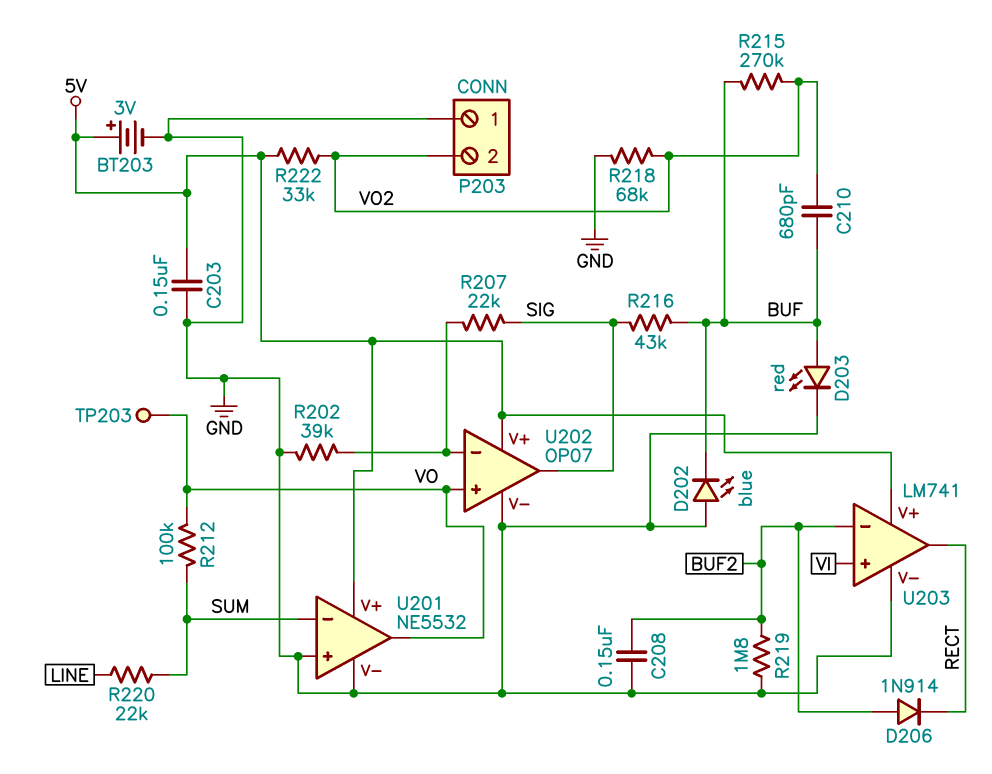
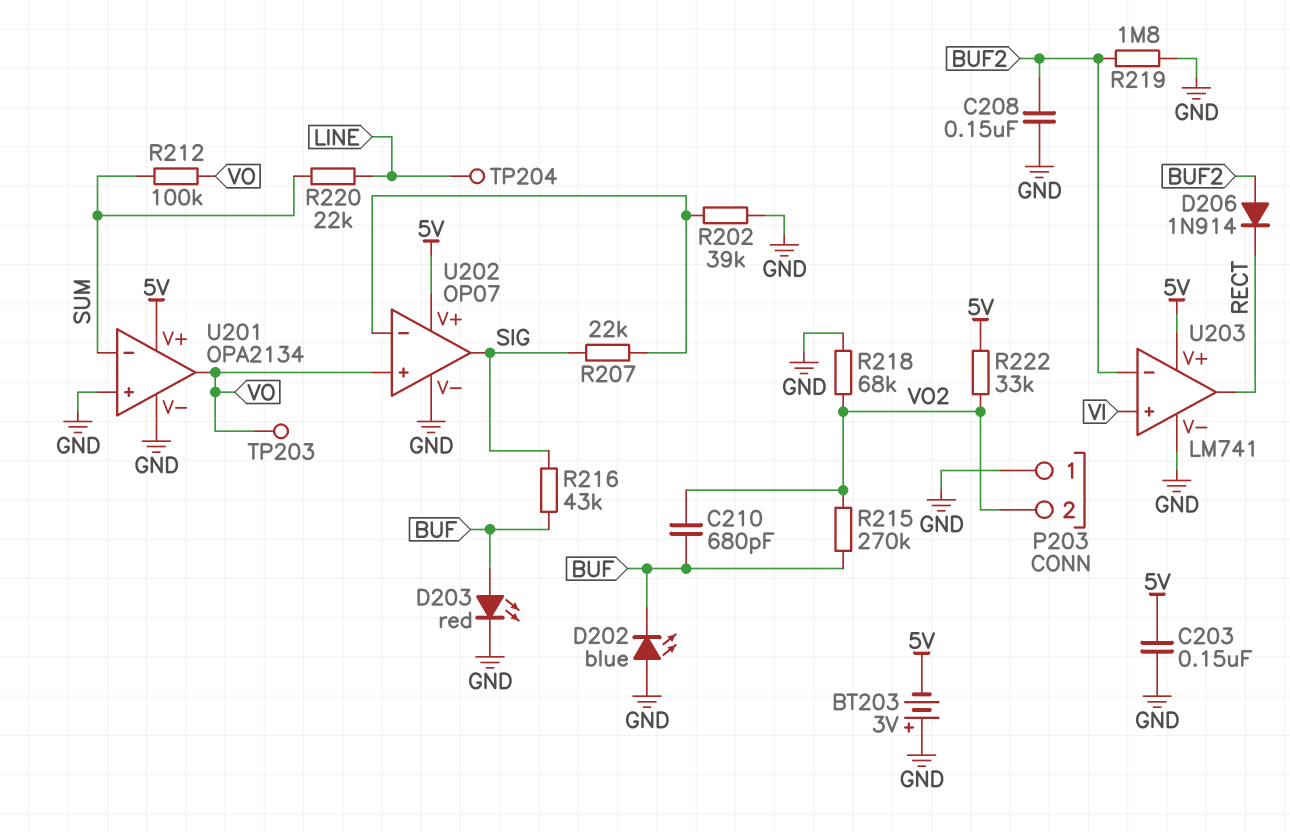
BT203: 3V (plus 5V, minus GND) -> 3V (plus GND, minus 5V)
TP204: none -> test point (LINE)
U201: NE5532 -> OPA2134

